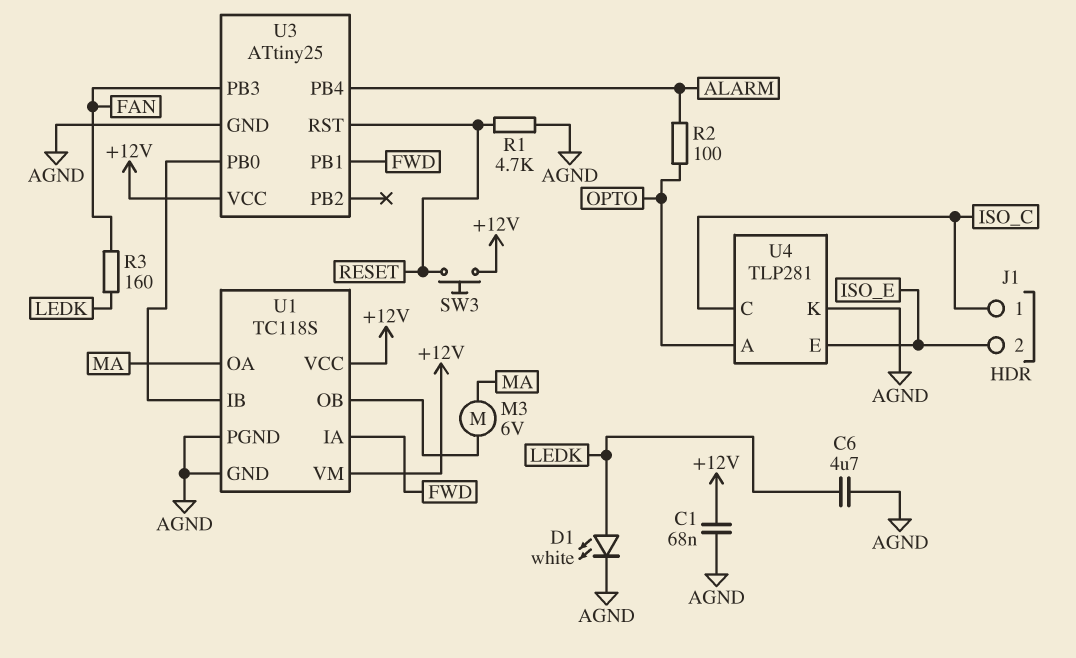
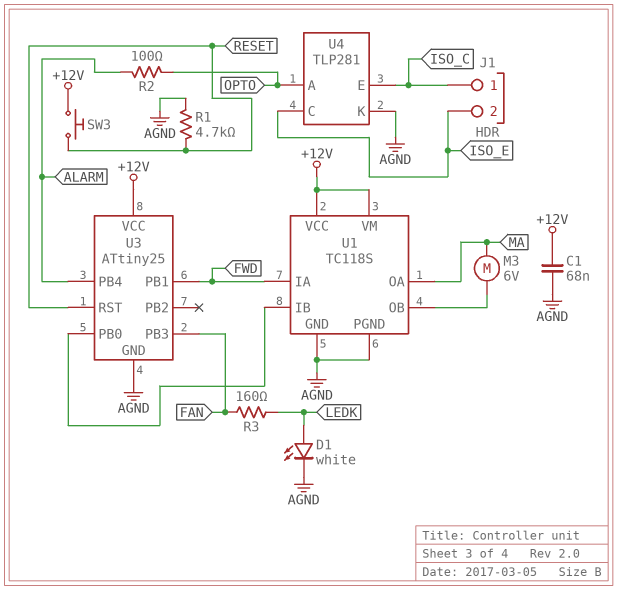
C6: 4.7uF (AGND, LEDK) -> none
U4 pin C: ISO_C -> ISO_E
U4 pin E: ISO_E -> ISO_C

